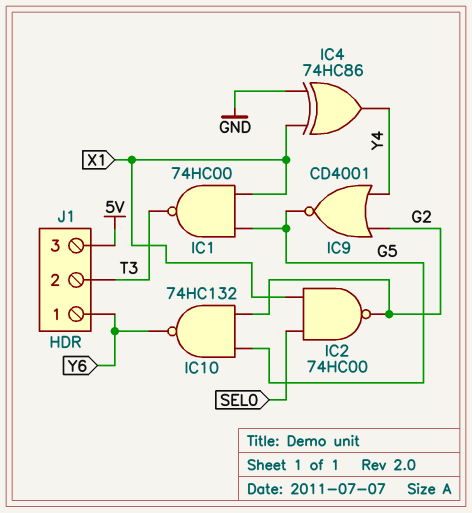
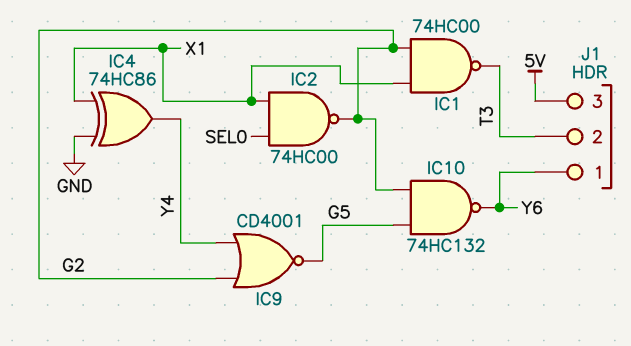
IC1: NAND 74HC00 (in G5, in X1, out T3) -> NAND 74HC00 (in G2, in X1, out T3)

